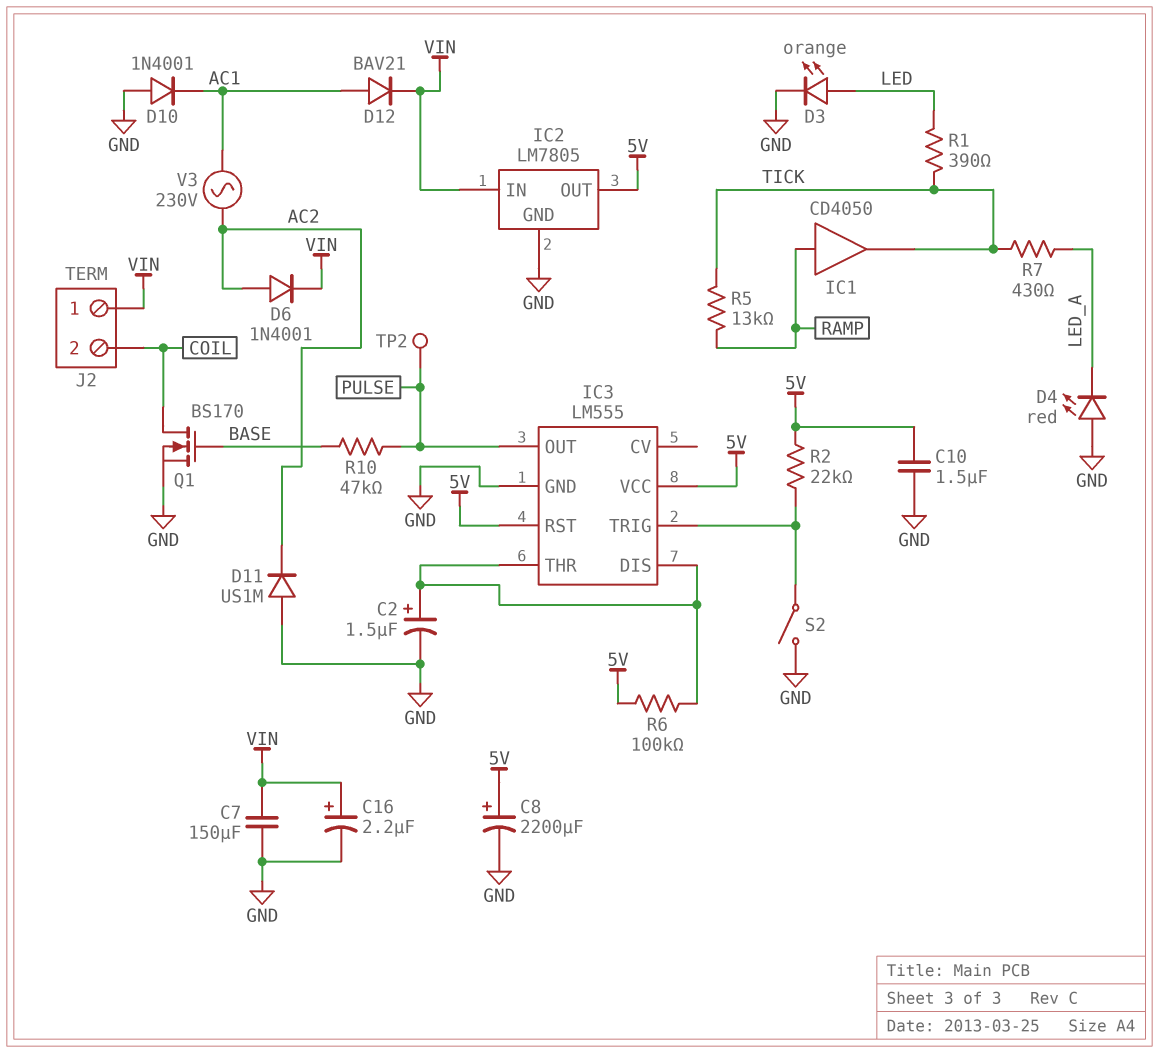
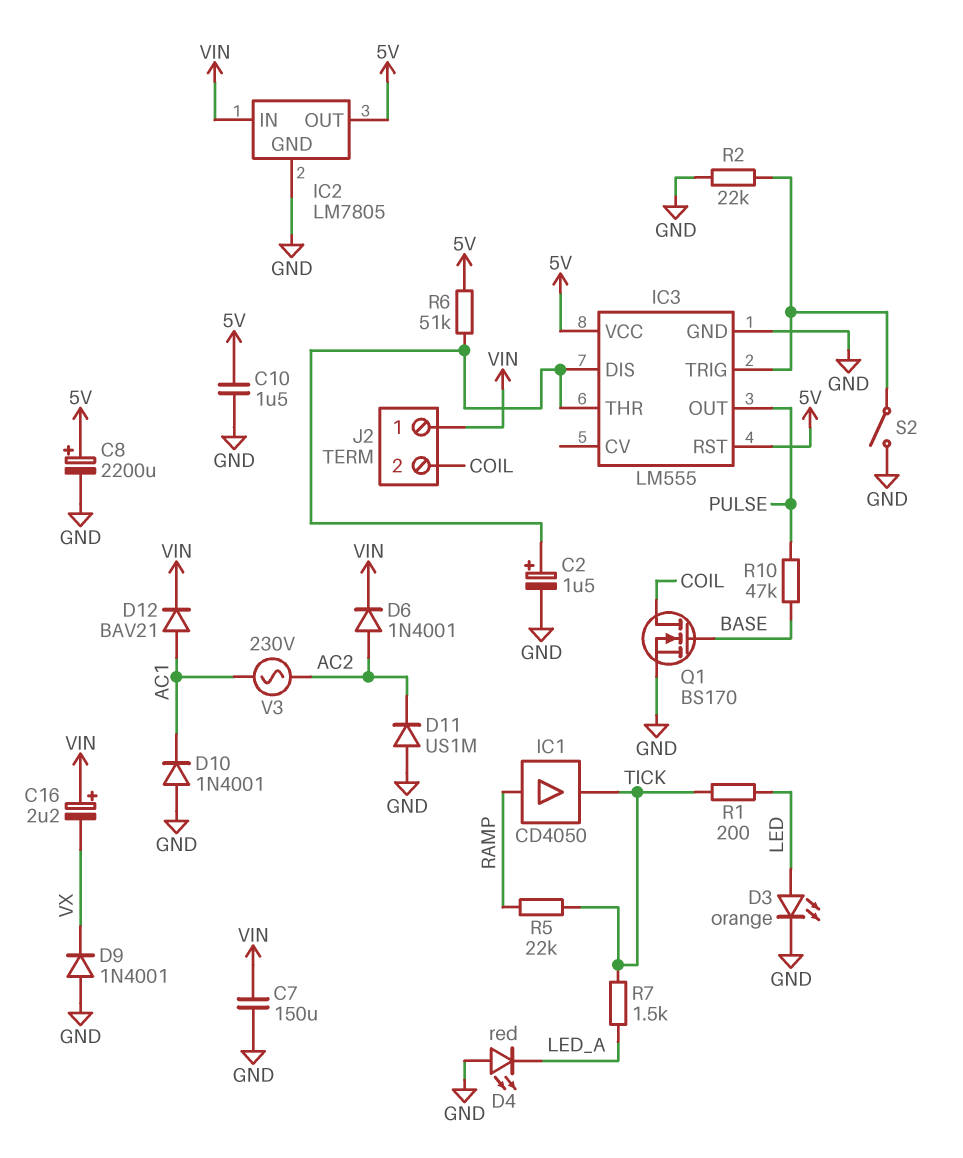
C16: 2.2uF (plus VIN, minus GND) -> 2.2uF (plus VIN, minus VX)
D9: none -> diode 1N4001 (A GND, K VX)
R1: 390 (LED, TICK) -> 200 (LED, TICK)
R2: 22k (5V, IC3/TRIG) -> 22k (GND, IC3/TRIG)
R5: 13k (RAMP, TICK) -> 22k (RAMP, TICK)
R6: 100k (5V, IC3/DIS) -> 51k (5V, IC3/DIS)
R7: 430 (LED_A, TICK) -> 1.5k (LED_A, TICK)
TP2: test point (PULSE) -> none

